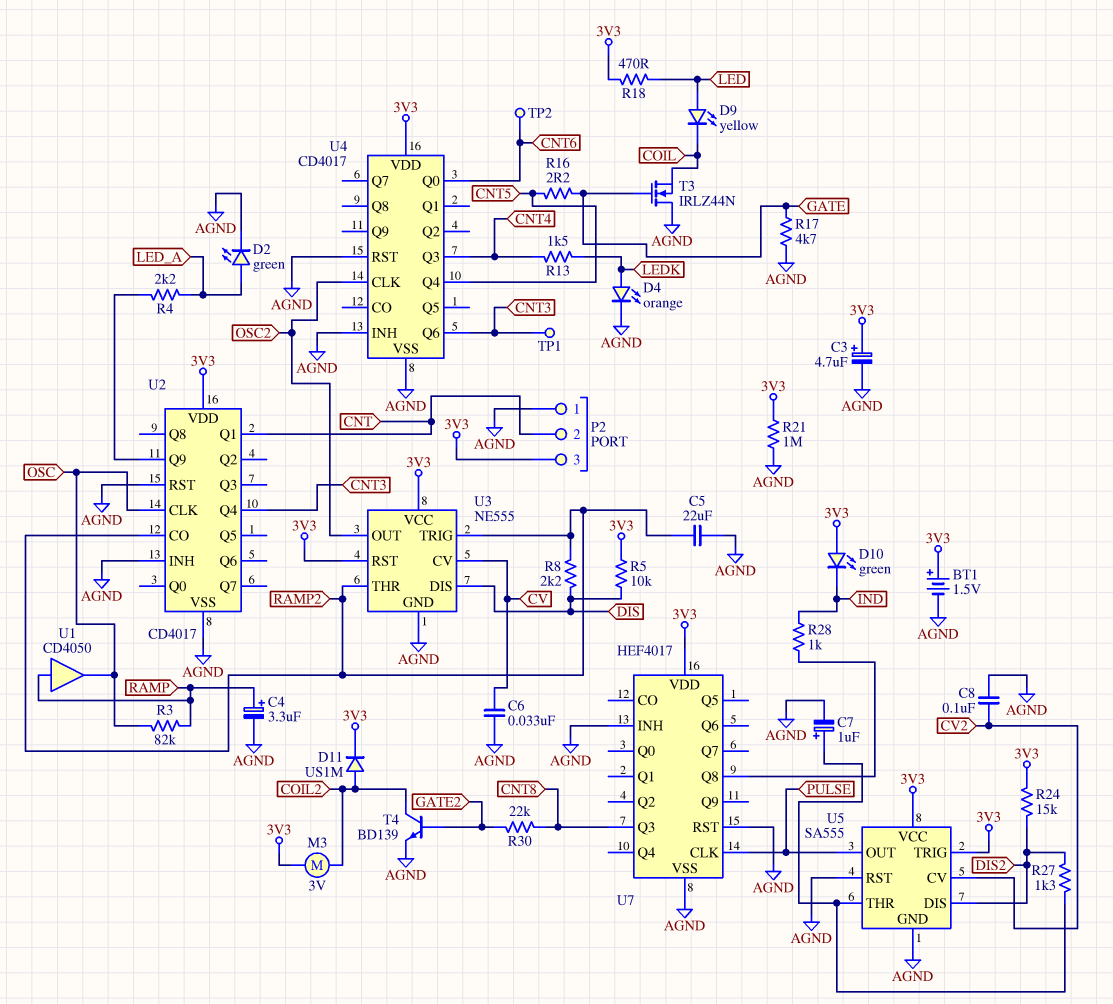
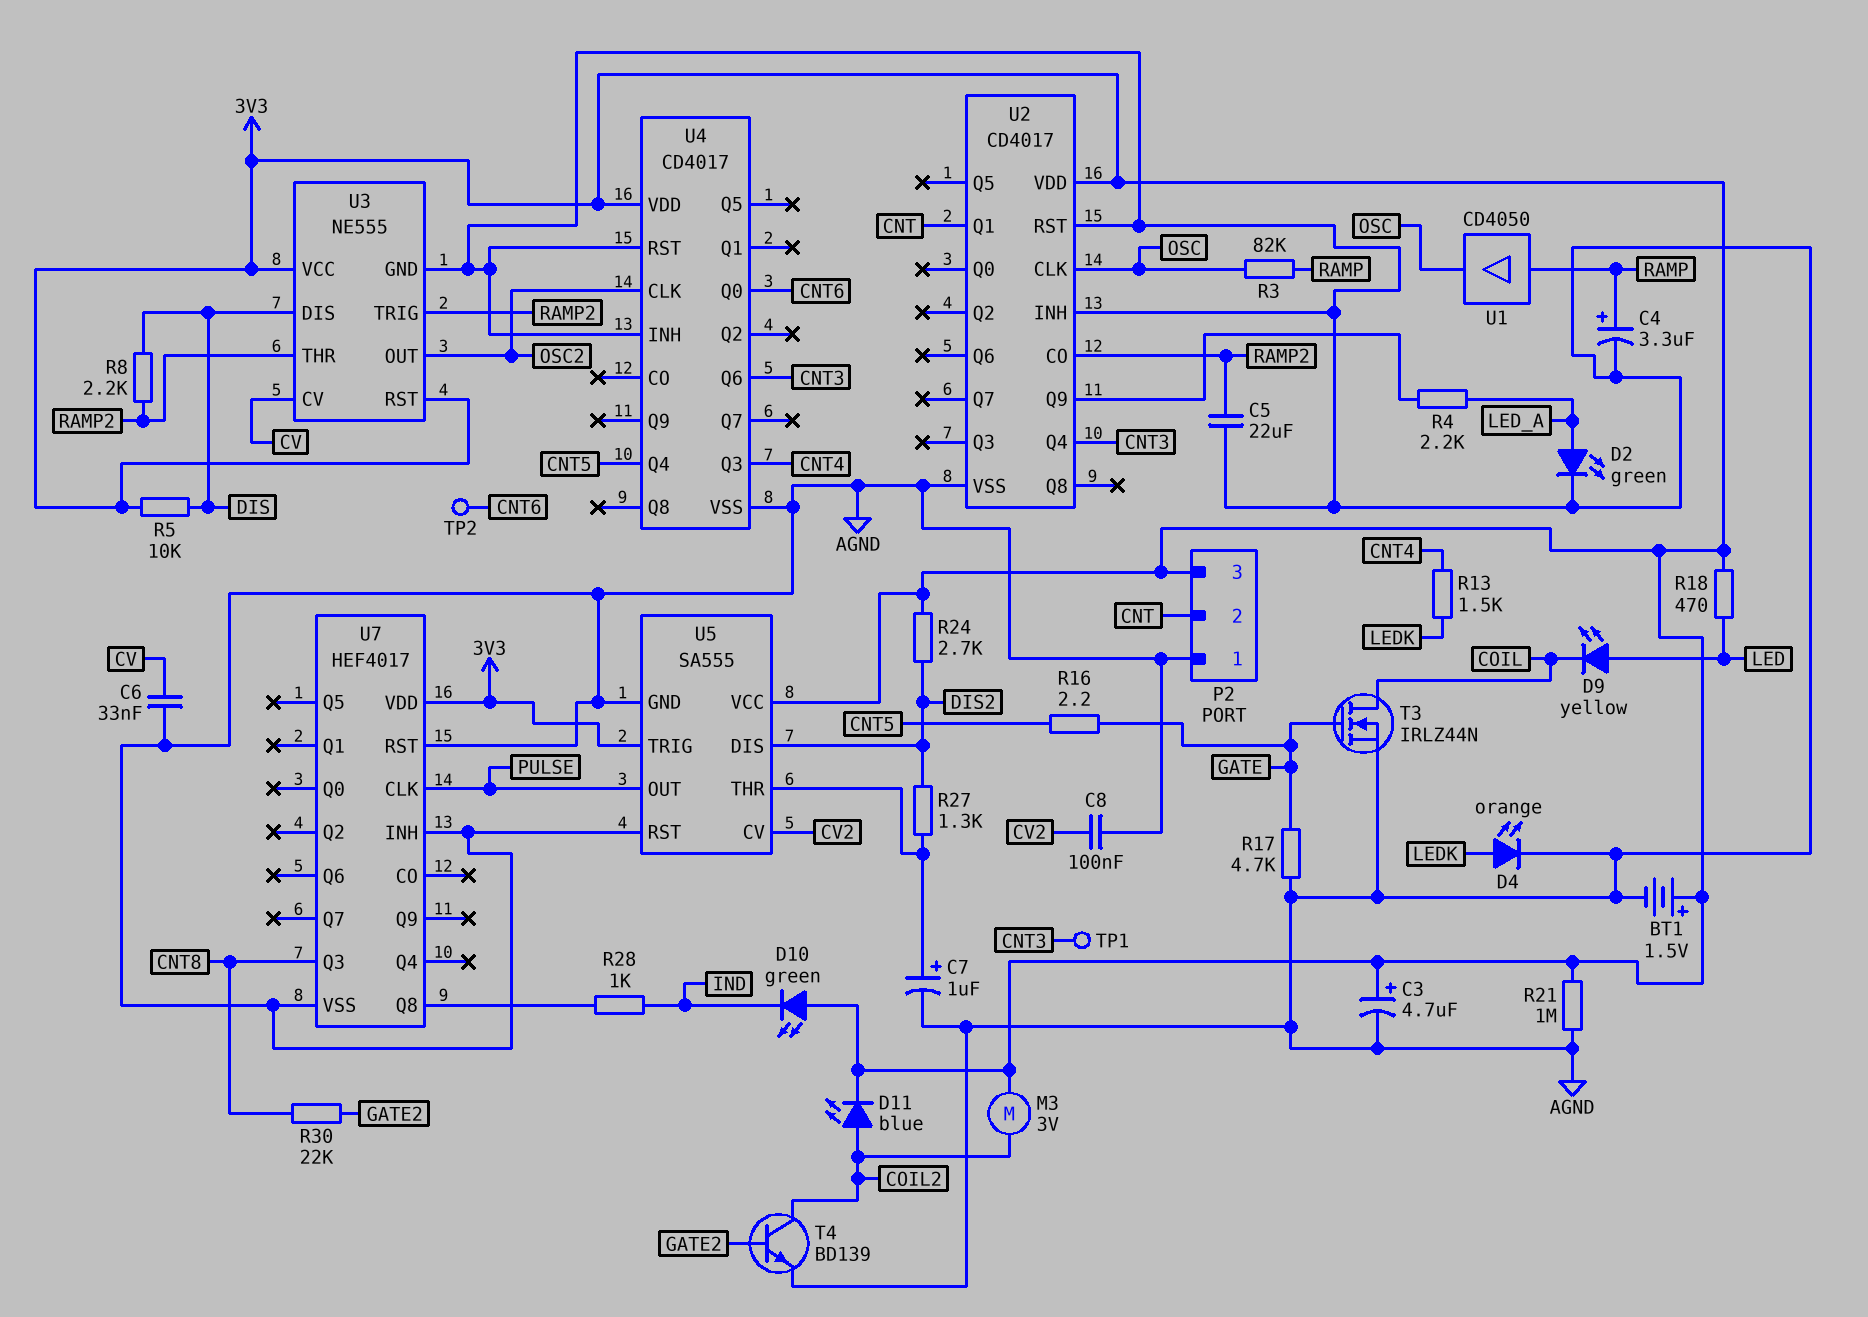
D11: diode US1M (A COIL2, K 3V3) -> LED blue (A COIL2, K 3V3)
R24: 15k (3V3, DIS2) -> 2.7k (3V3, DIS2)
T3: NMOS IRLZ44N (G GATE, D AGND, S COIL) -> NMOS IRLZ44N (G GATE, D COIL, S AGND)

